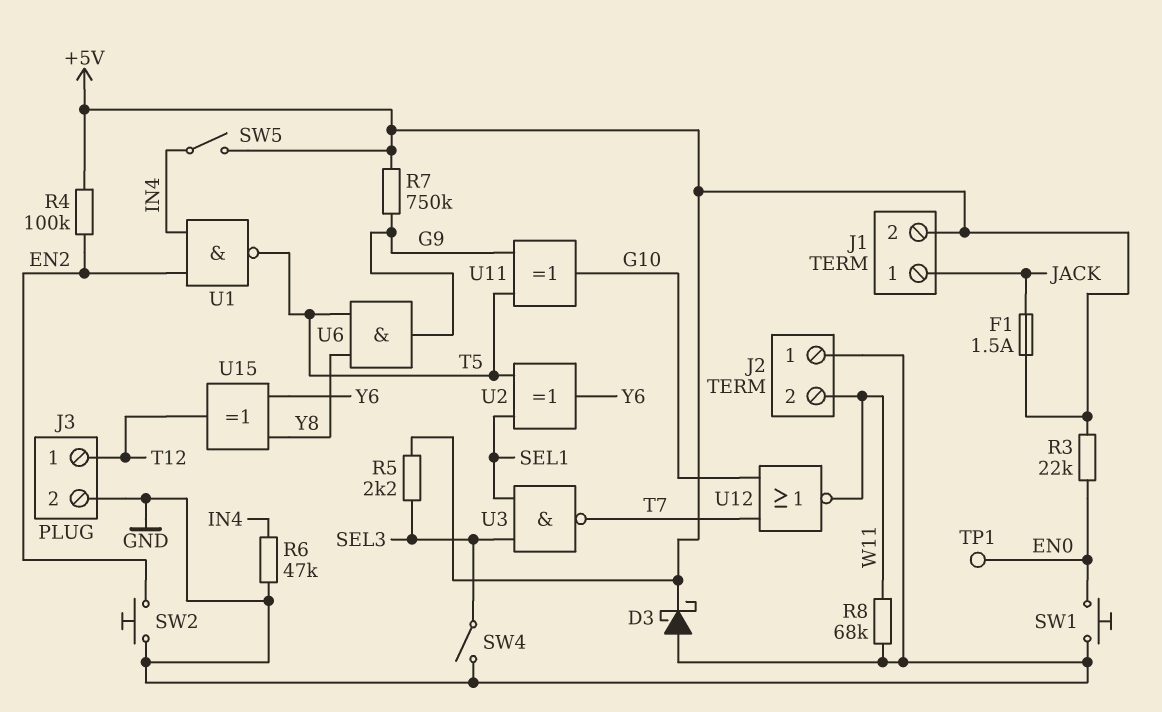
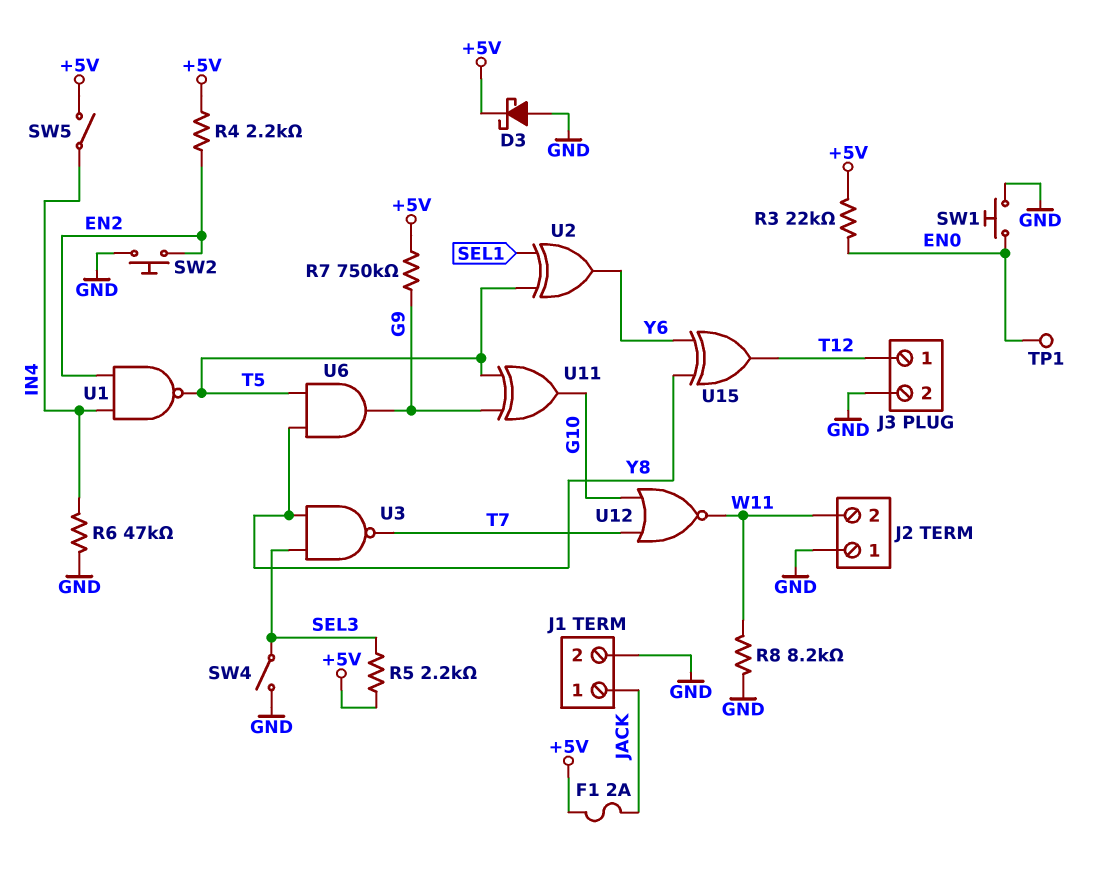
F1: 1.5A (+5V, JACK) -> 2A (+5V, JACK)
J1 pin 2: +5V -> GND
R4: 100k (+5V, EN2) -> 2.2k (+5V, EN2)
R8: 68k (GND, W11) -> 8.2k (GND, W11)
U3: NAND (in SEL1, in SEL3, out T7) -> NAND (in SEL3, in Y8, out T7)

